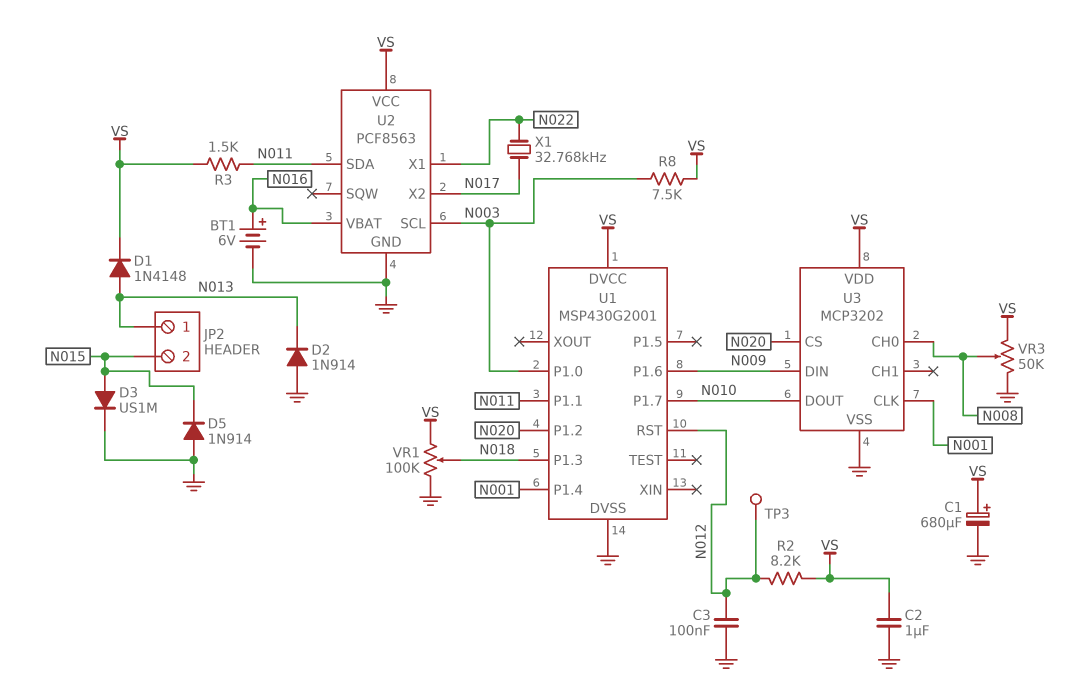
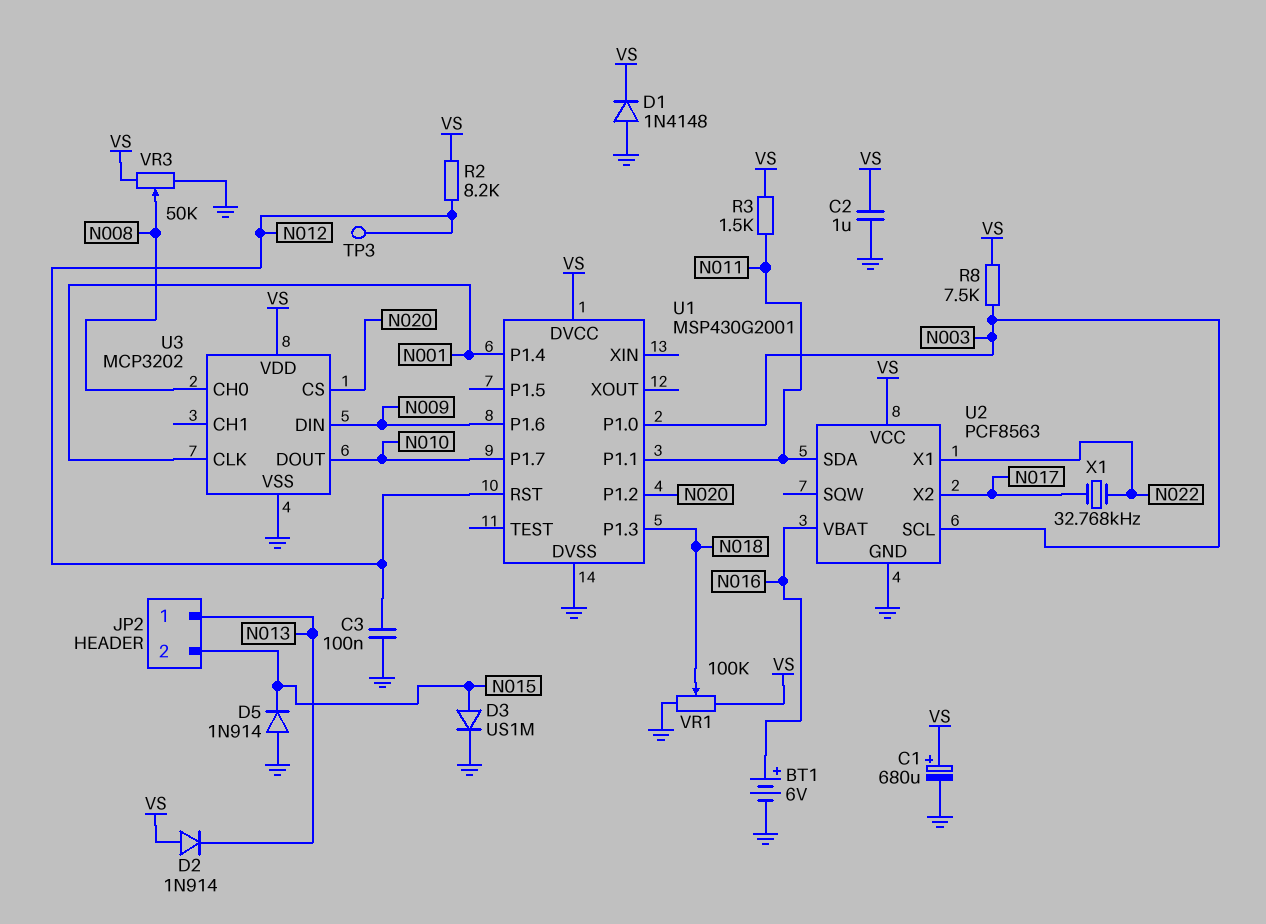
D1: diode 1N4148 (A N013, K VS) -> diode 1N4148 (A GND, K VS)
D2: diode 1N914 (A GND, K N013) -> diode 1N914 (A VS, K N013)

